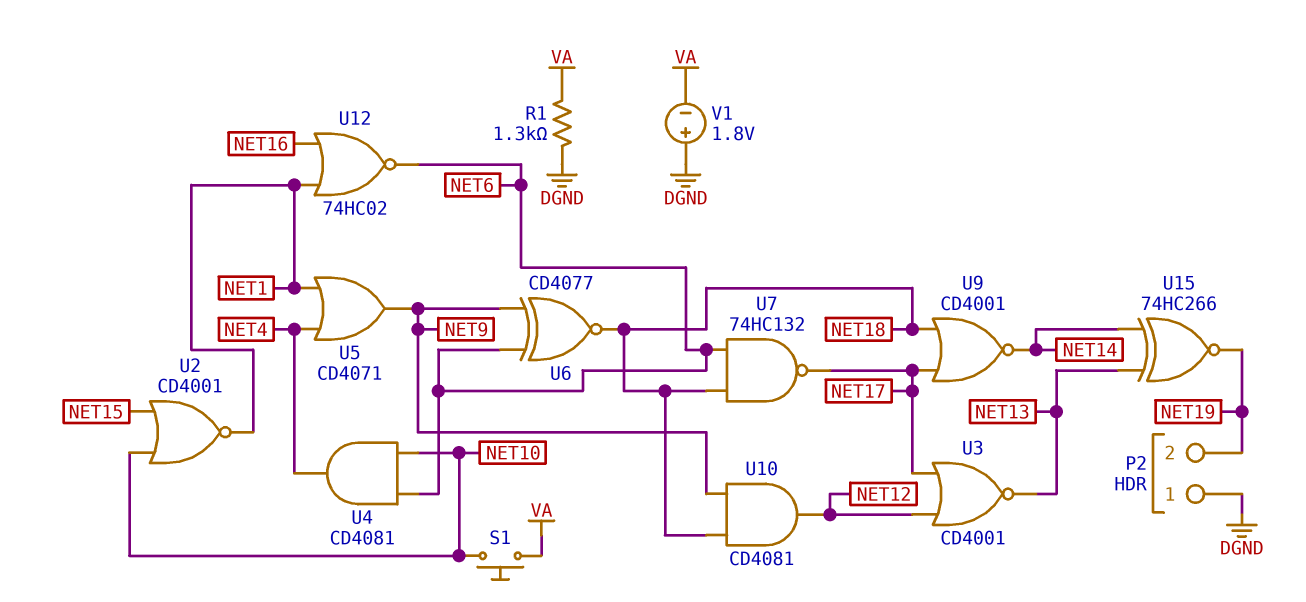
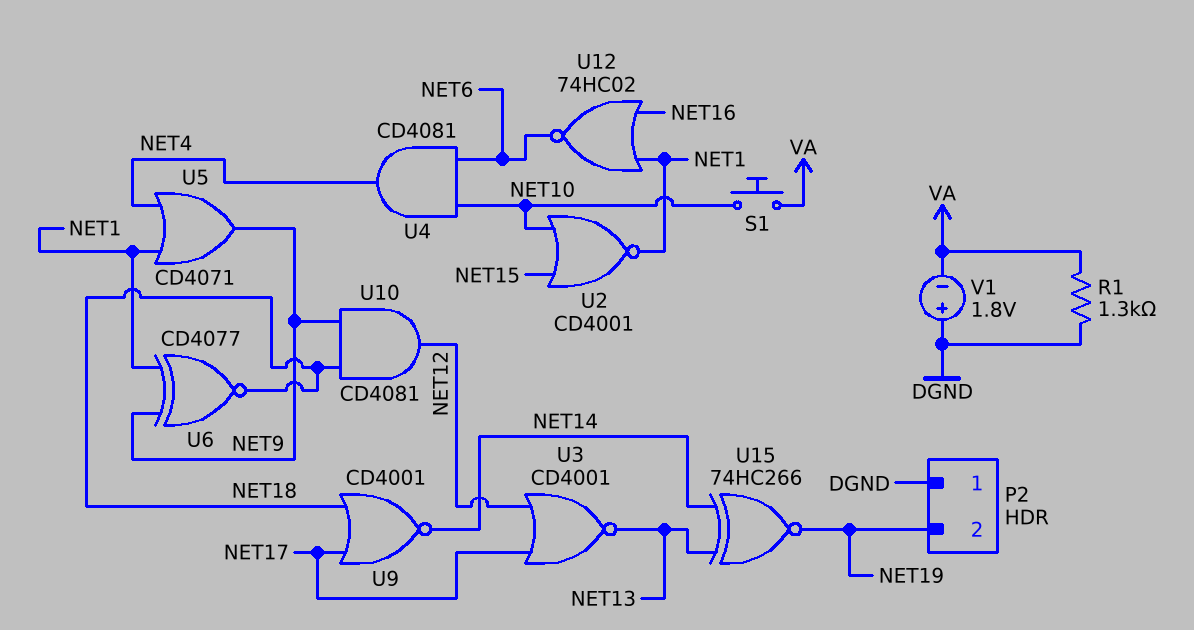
U6: XNOR CD4077 (in NET6, in NET9, out NET18) -> XNOR CD4077 (in NET1, in NET9, out NET18)
U7: NAND 74HC132 (in NET6, in NET18, out NET17) -> none

